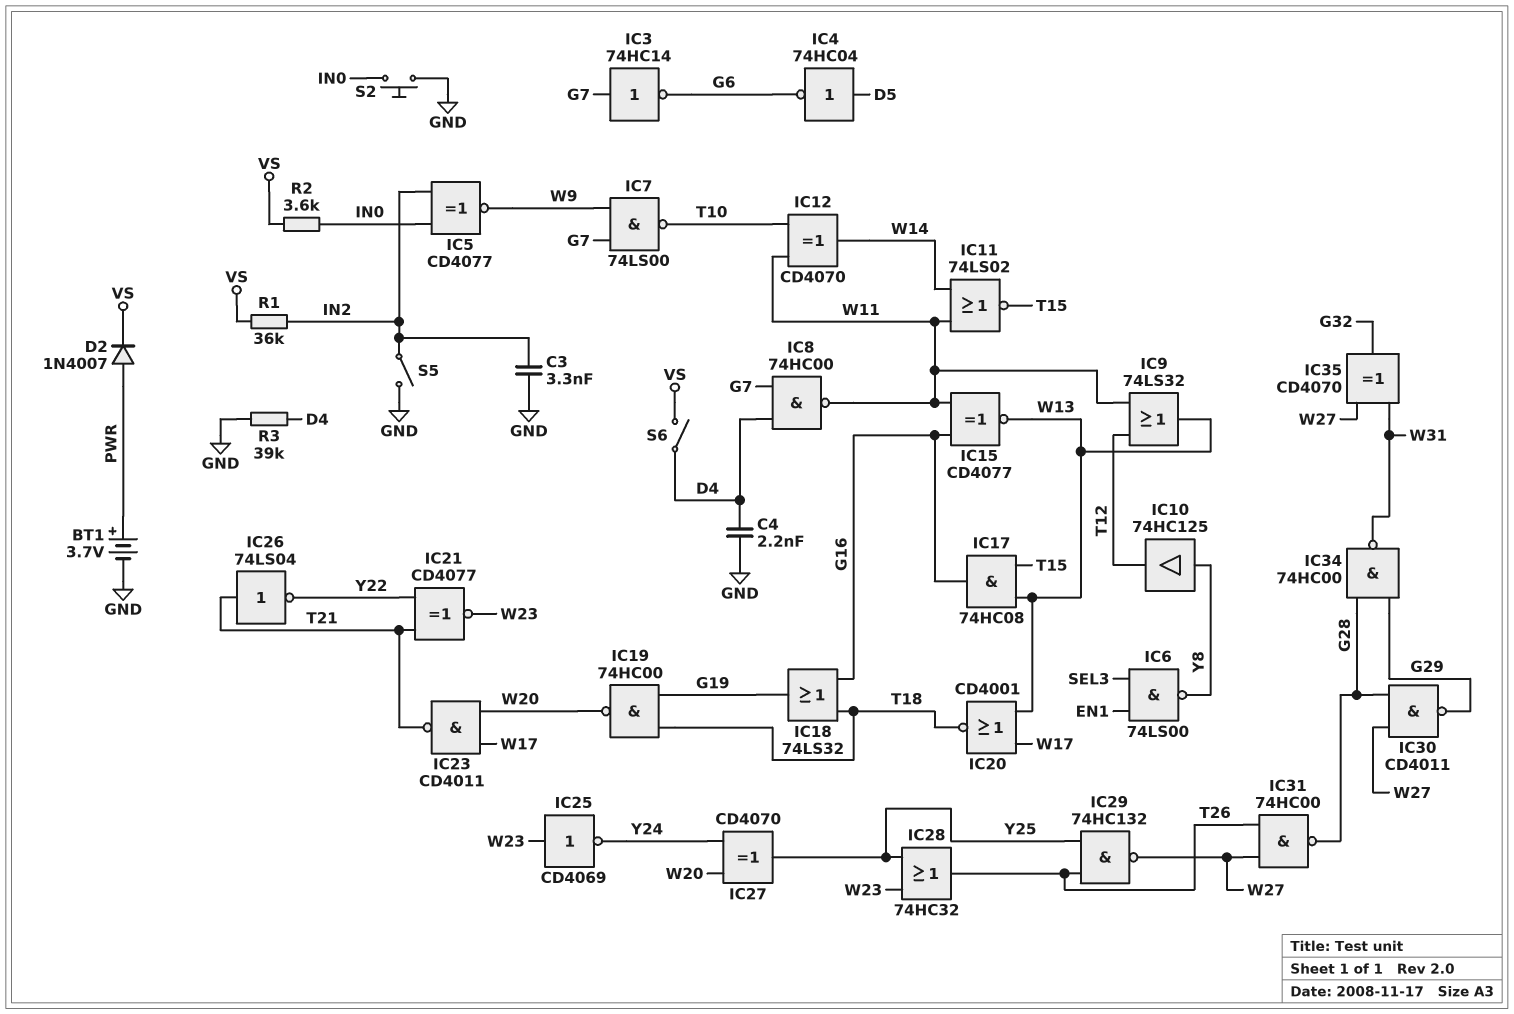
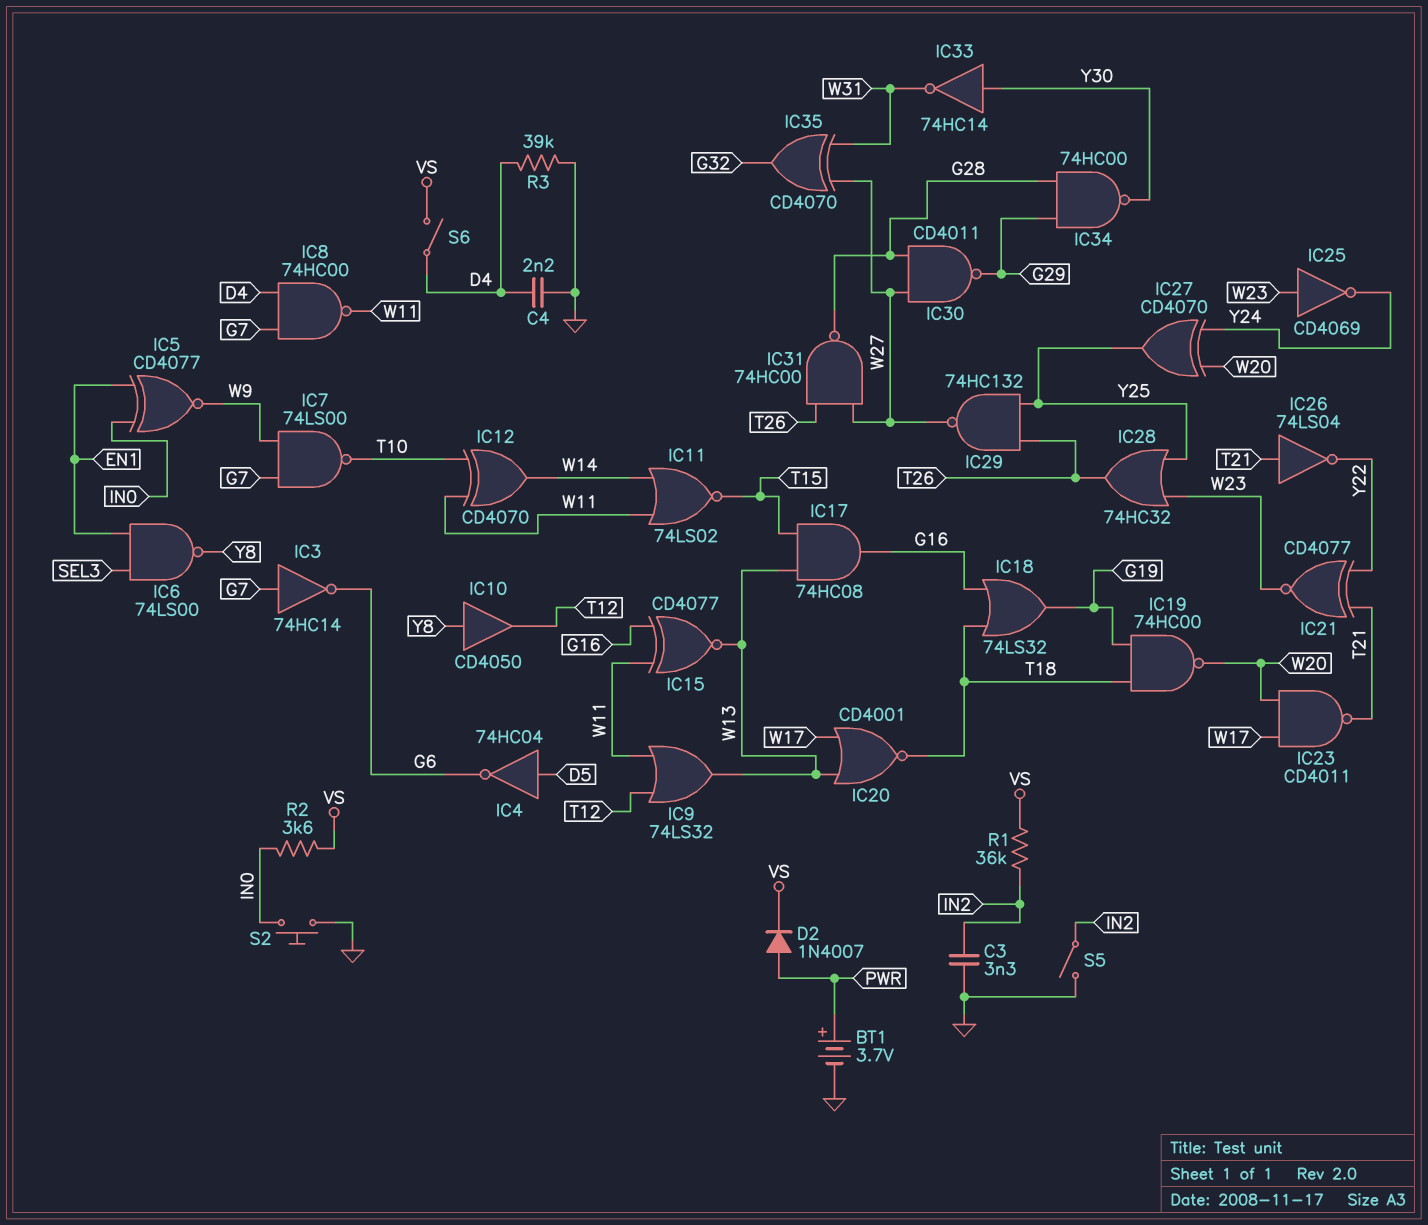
IC5: XNOR CD4077 (in IN0, in IN2, out W9) -> XNOR CD4077 (in EN1, in IN0, out W9)
IC10: buffer 74HC125 (in Y8, out T12) -> buffer CD4050 (in Y8, out T12)
IC33: none -> NOT 74HC14 (in Y30, out W31)
IC34: NAND 74HC00 (in G28, in G29, out W31) -> NAND 74HC00 (in G28, in G29, out Y30)

